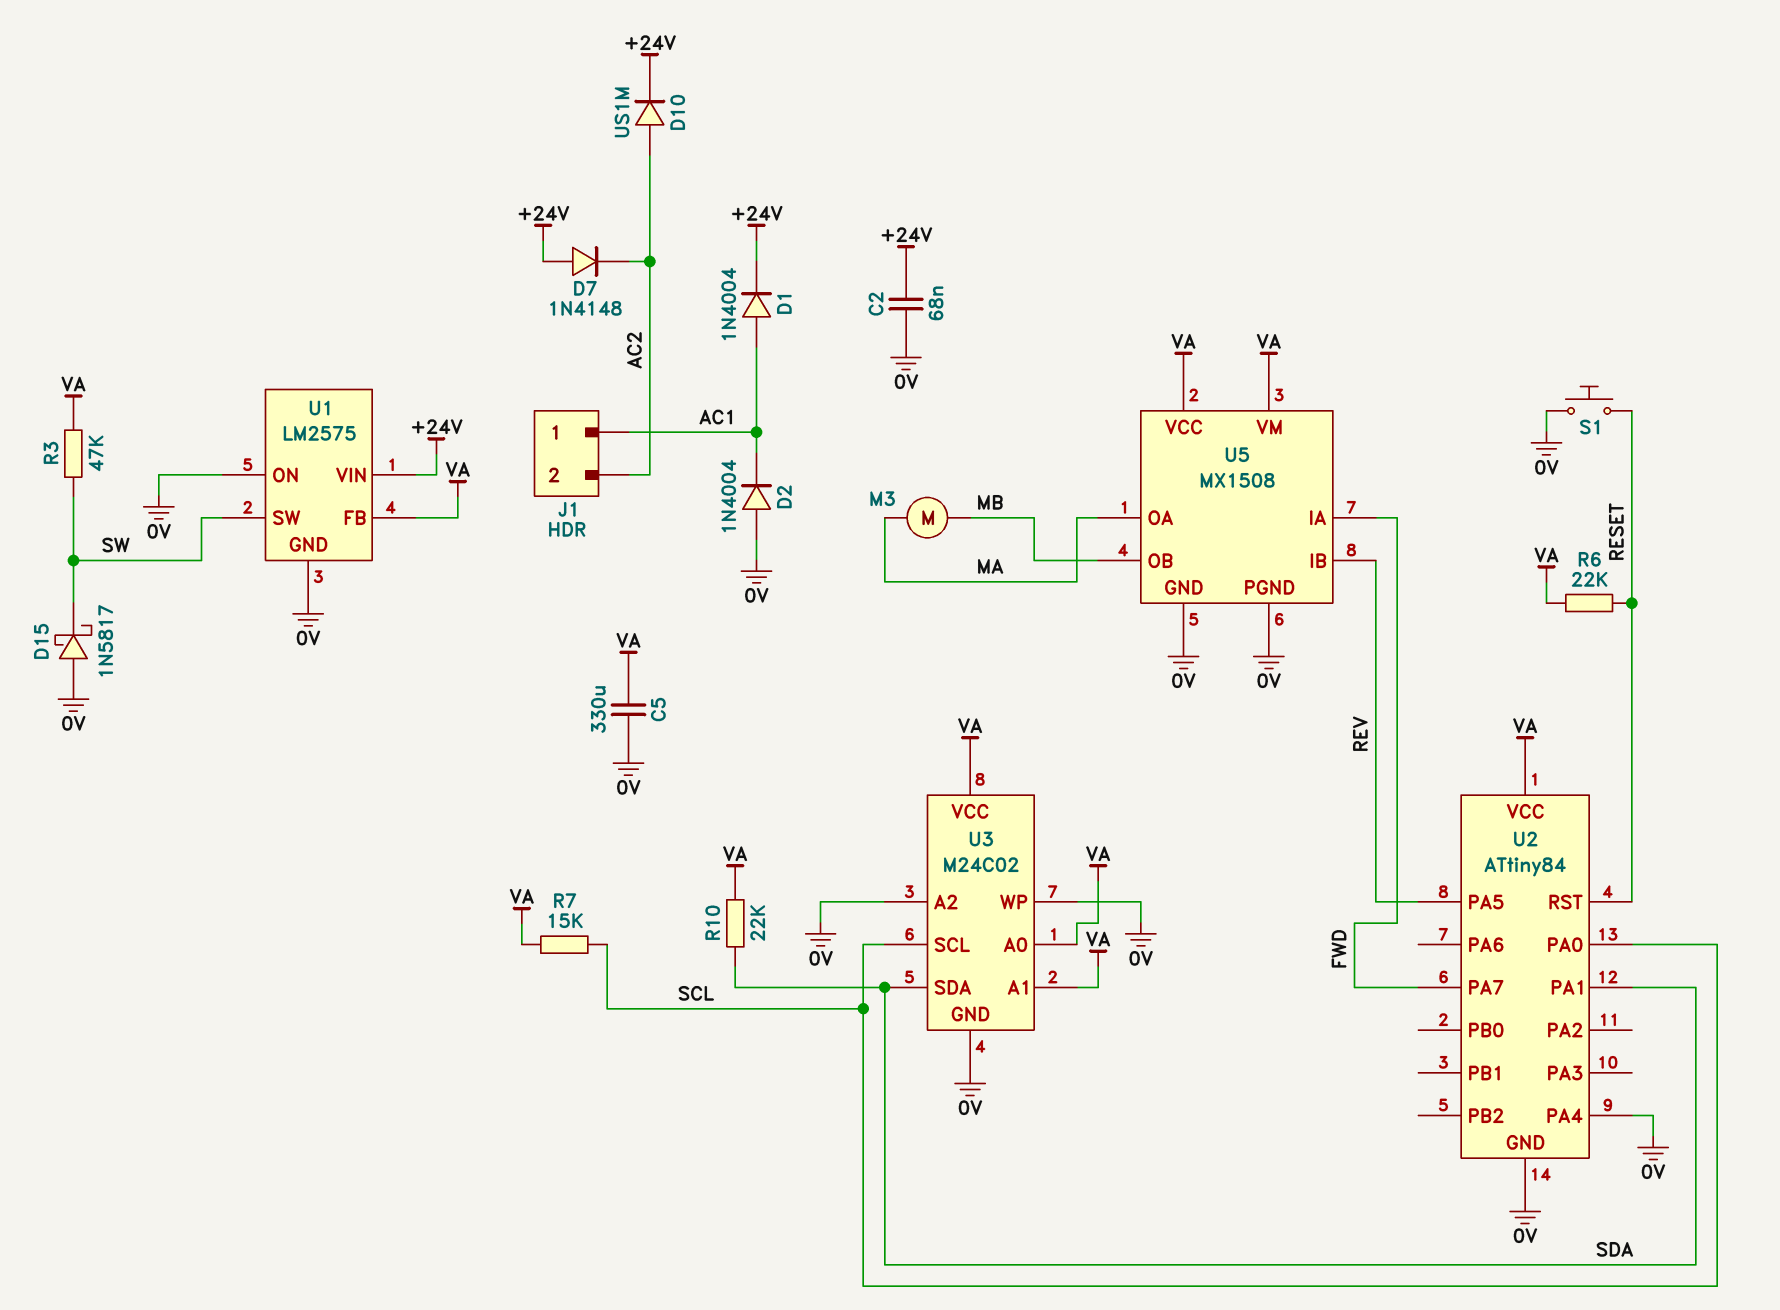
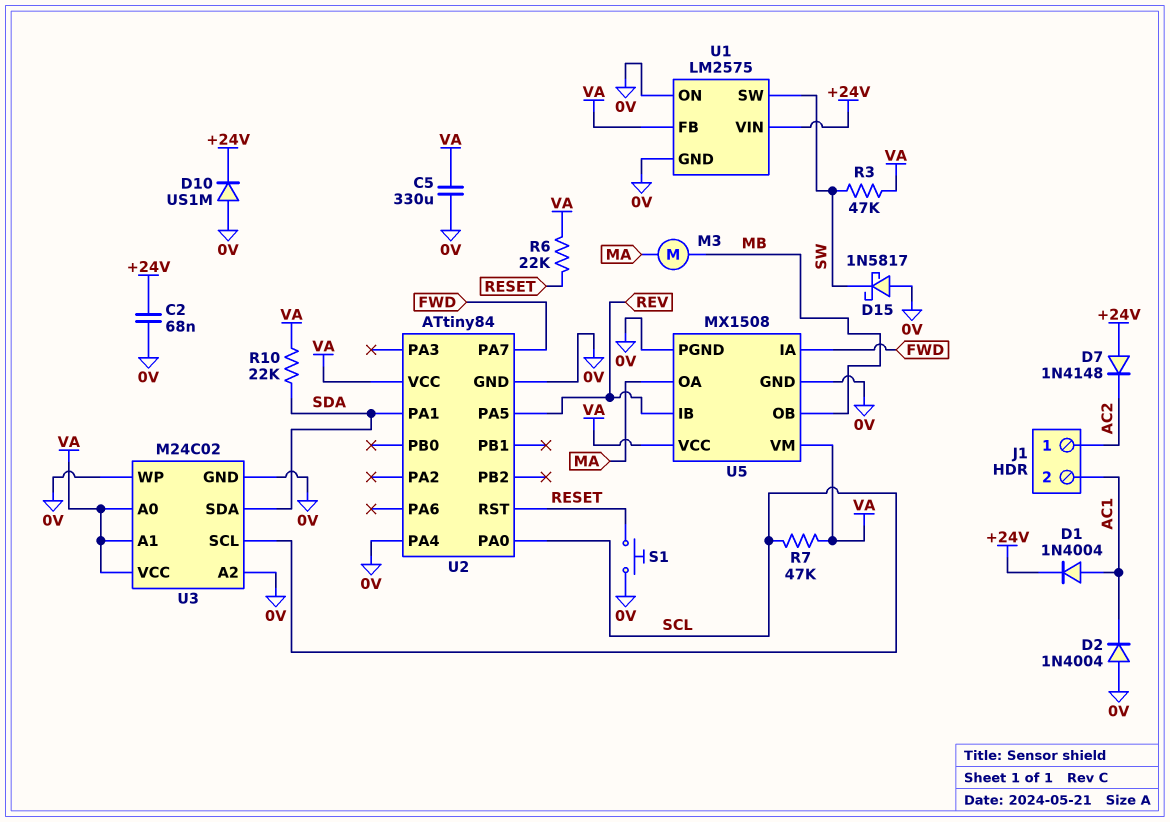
D10: diode US1M (A AC2, K +24V) -> diode US1M (A 0V, K +24V)
J1 pin 1: AC1 -> AC2
J1 pin 2: AC2 -> AC1
R7: 15k (SCL, VA) -> 47k (SCL, VA)

